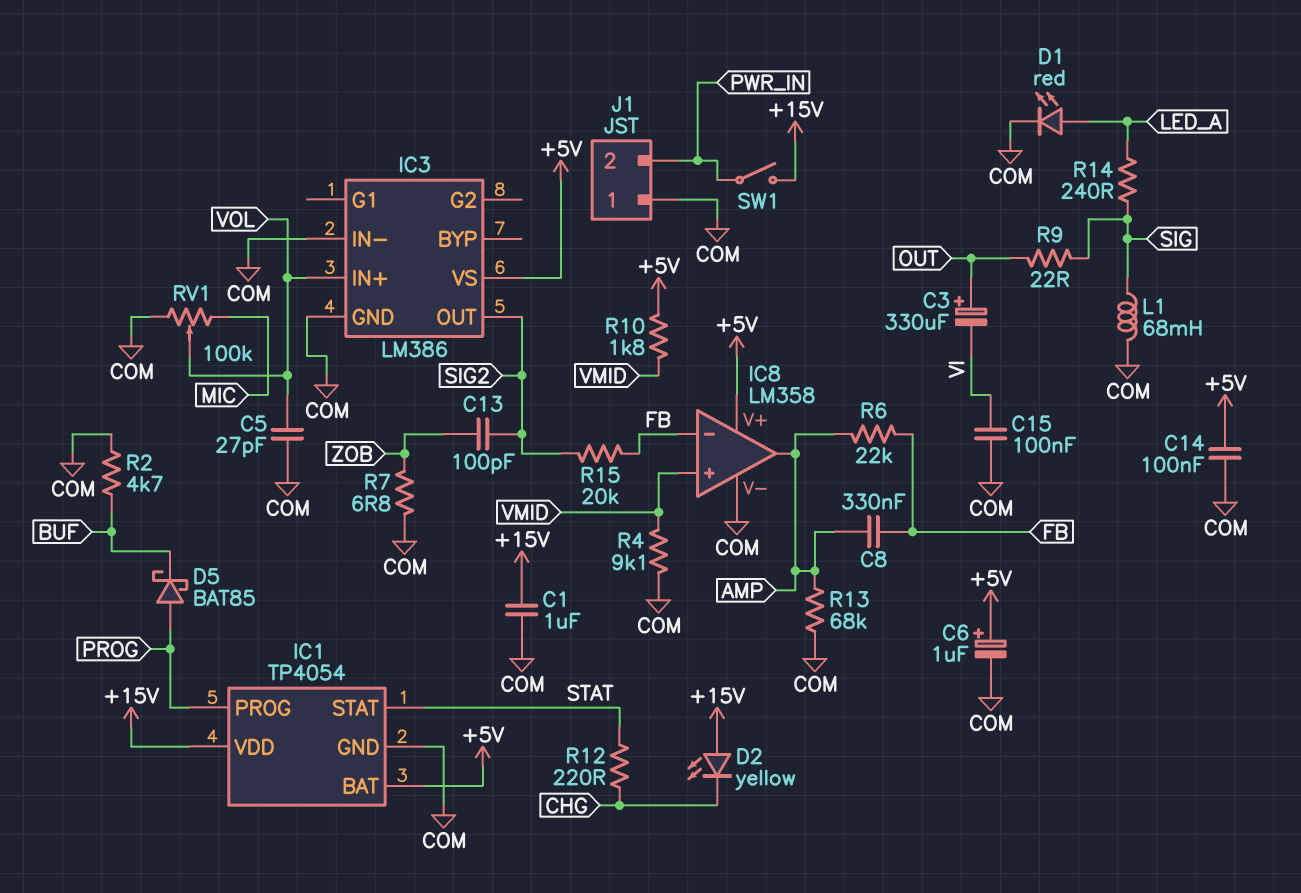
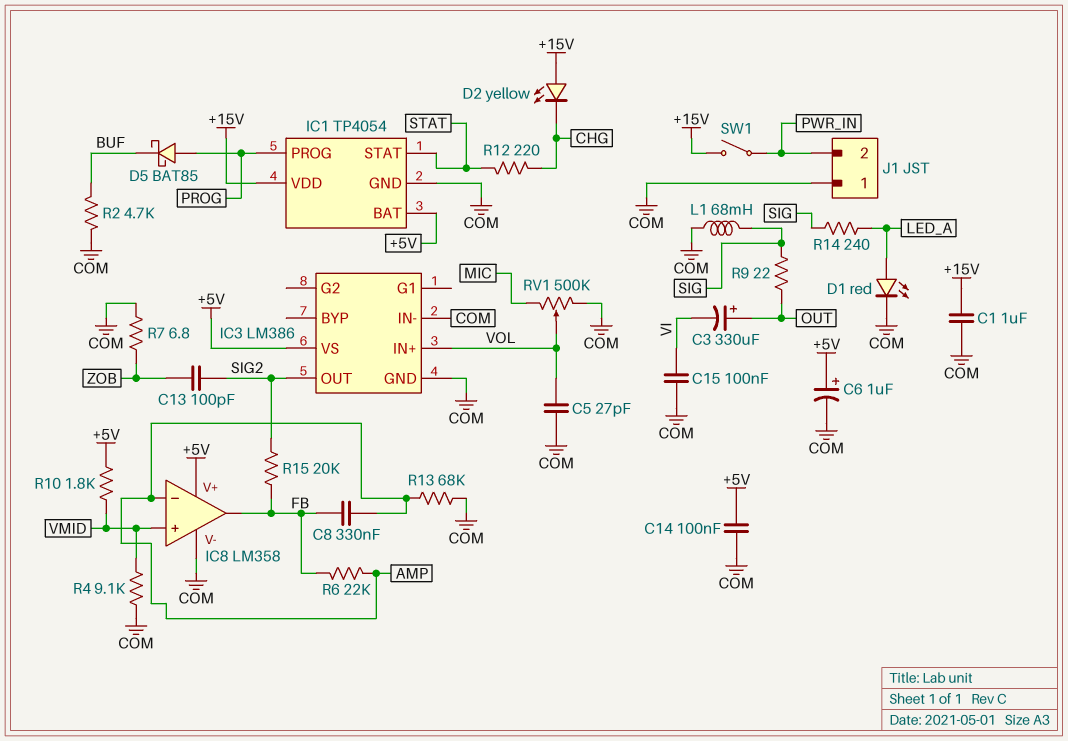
IC8 pin in-: FB -> AMP
IC8 pin out: AMP -> FB
RV1: 100k (COM, MIC, wiper VOL) -> 500k (COM, MIC, wiper VOL)

